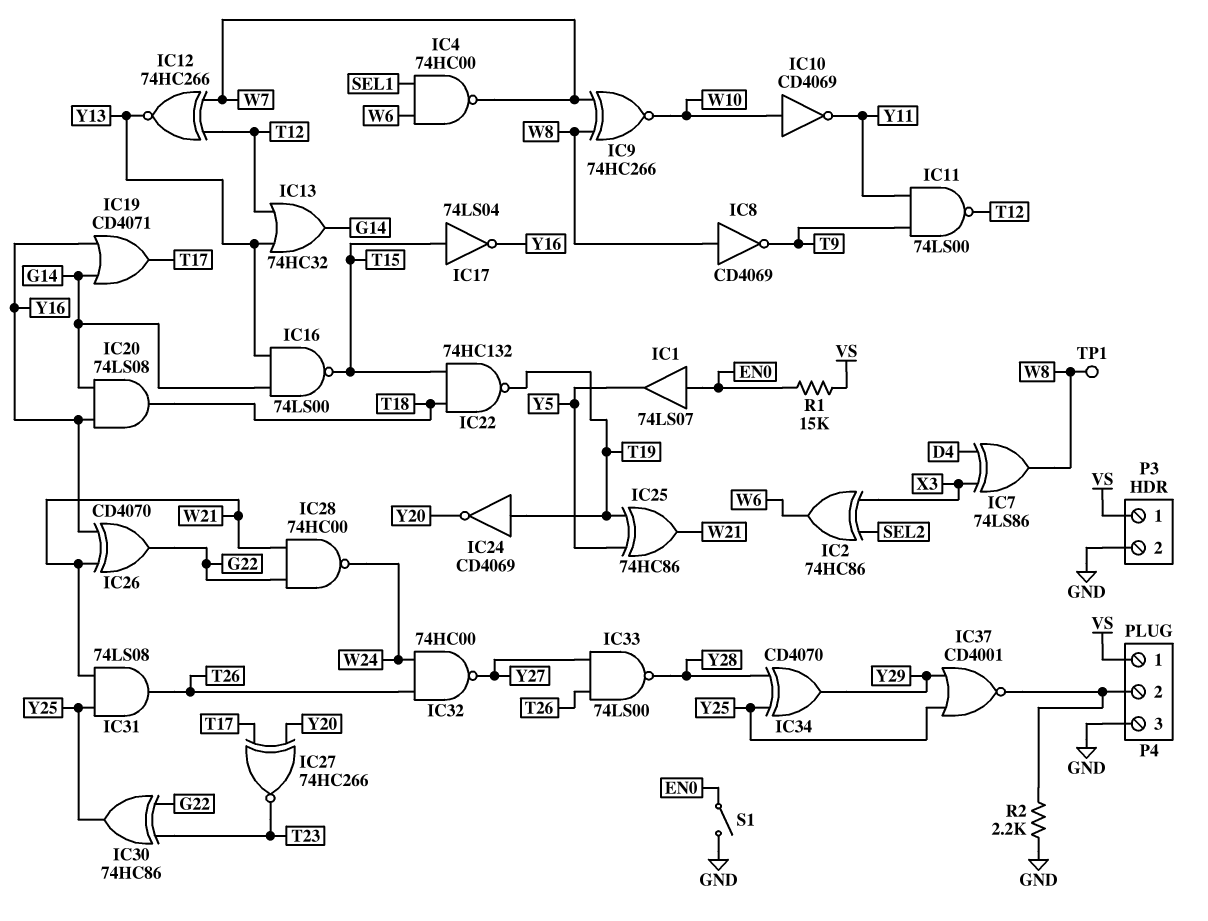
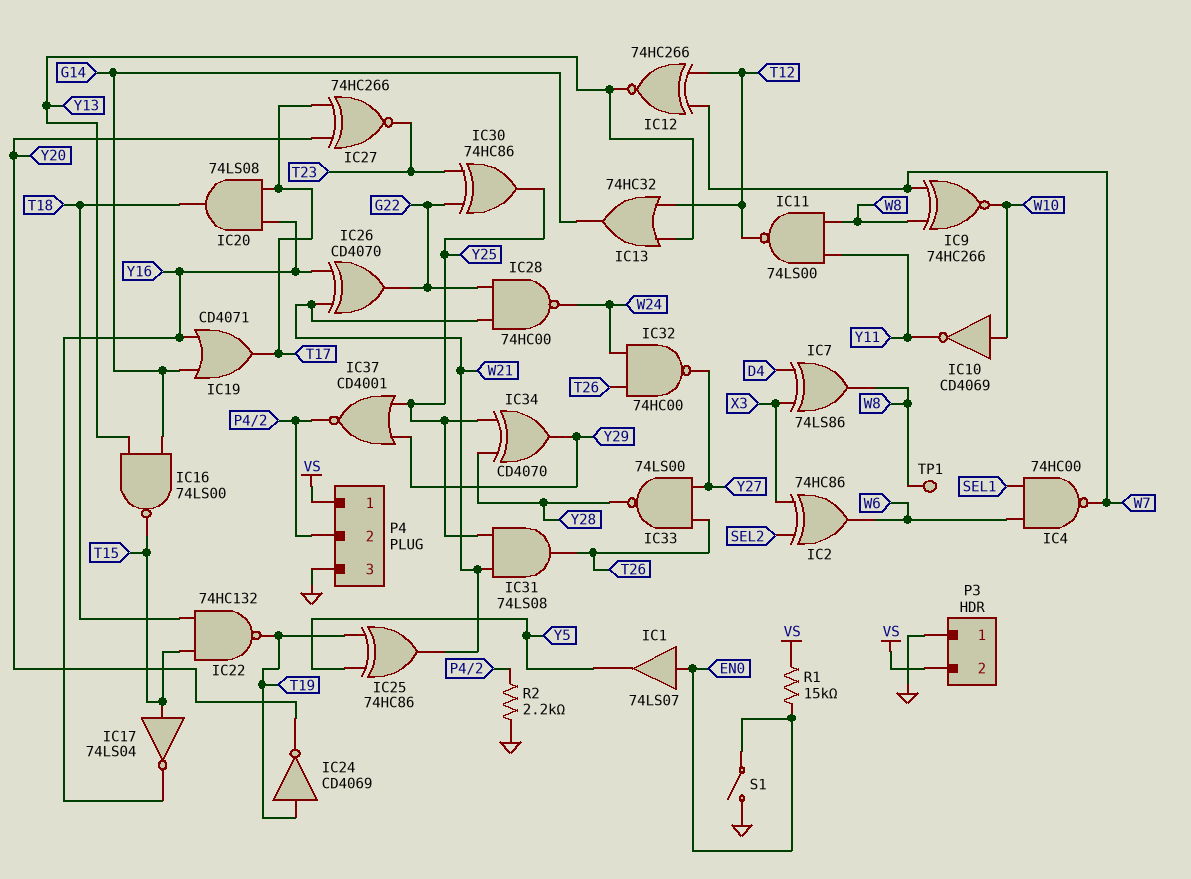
IC8: NOT CD4069 (in W8, out T9) -> none
IC11: NAND 74LS00 (in T9, in Y11, out T12) -> NAND 74LS00 (in W8, in Y11, out T12)
IC20: AND 74LS08 (in G14, in Y16, out T18) -> AND 74LS08 (in T17, in Y16, out T18)
P3 pin 1: VS -> GND
P3 pin 2: GND -> VS

